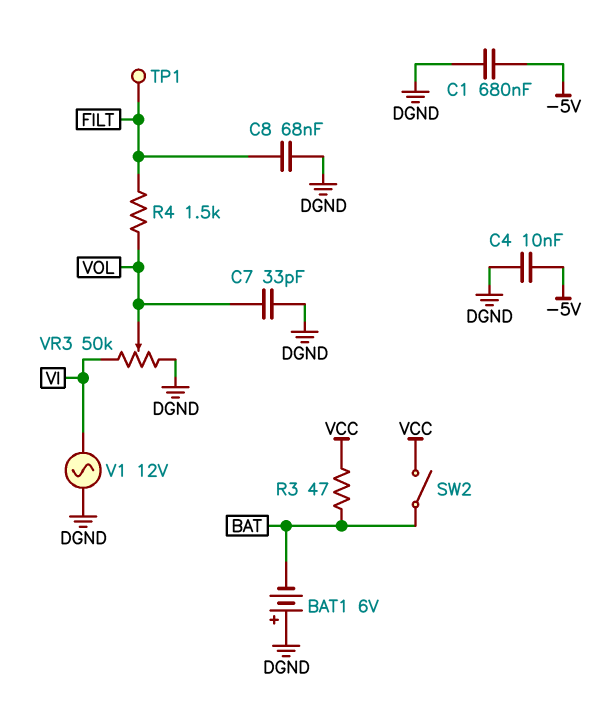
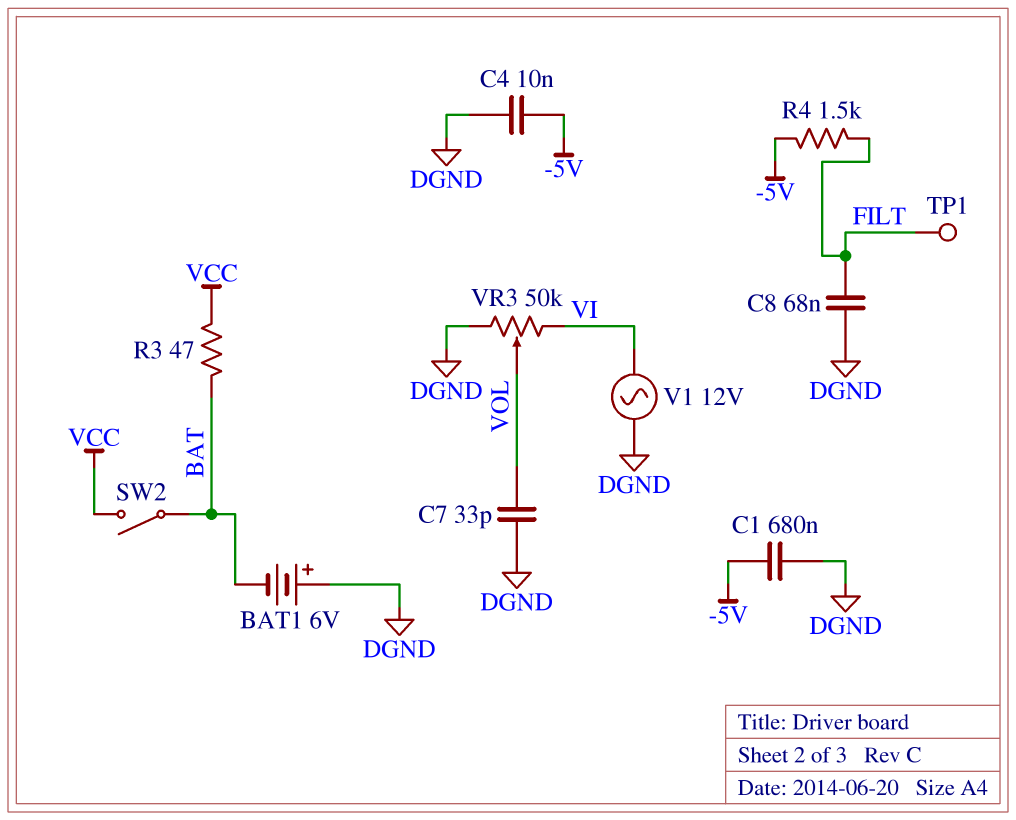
R4: 1.5k (FILT, VOL) -> 1.5k (-5V, FILT)

